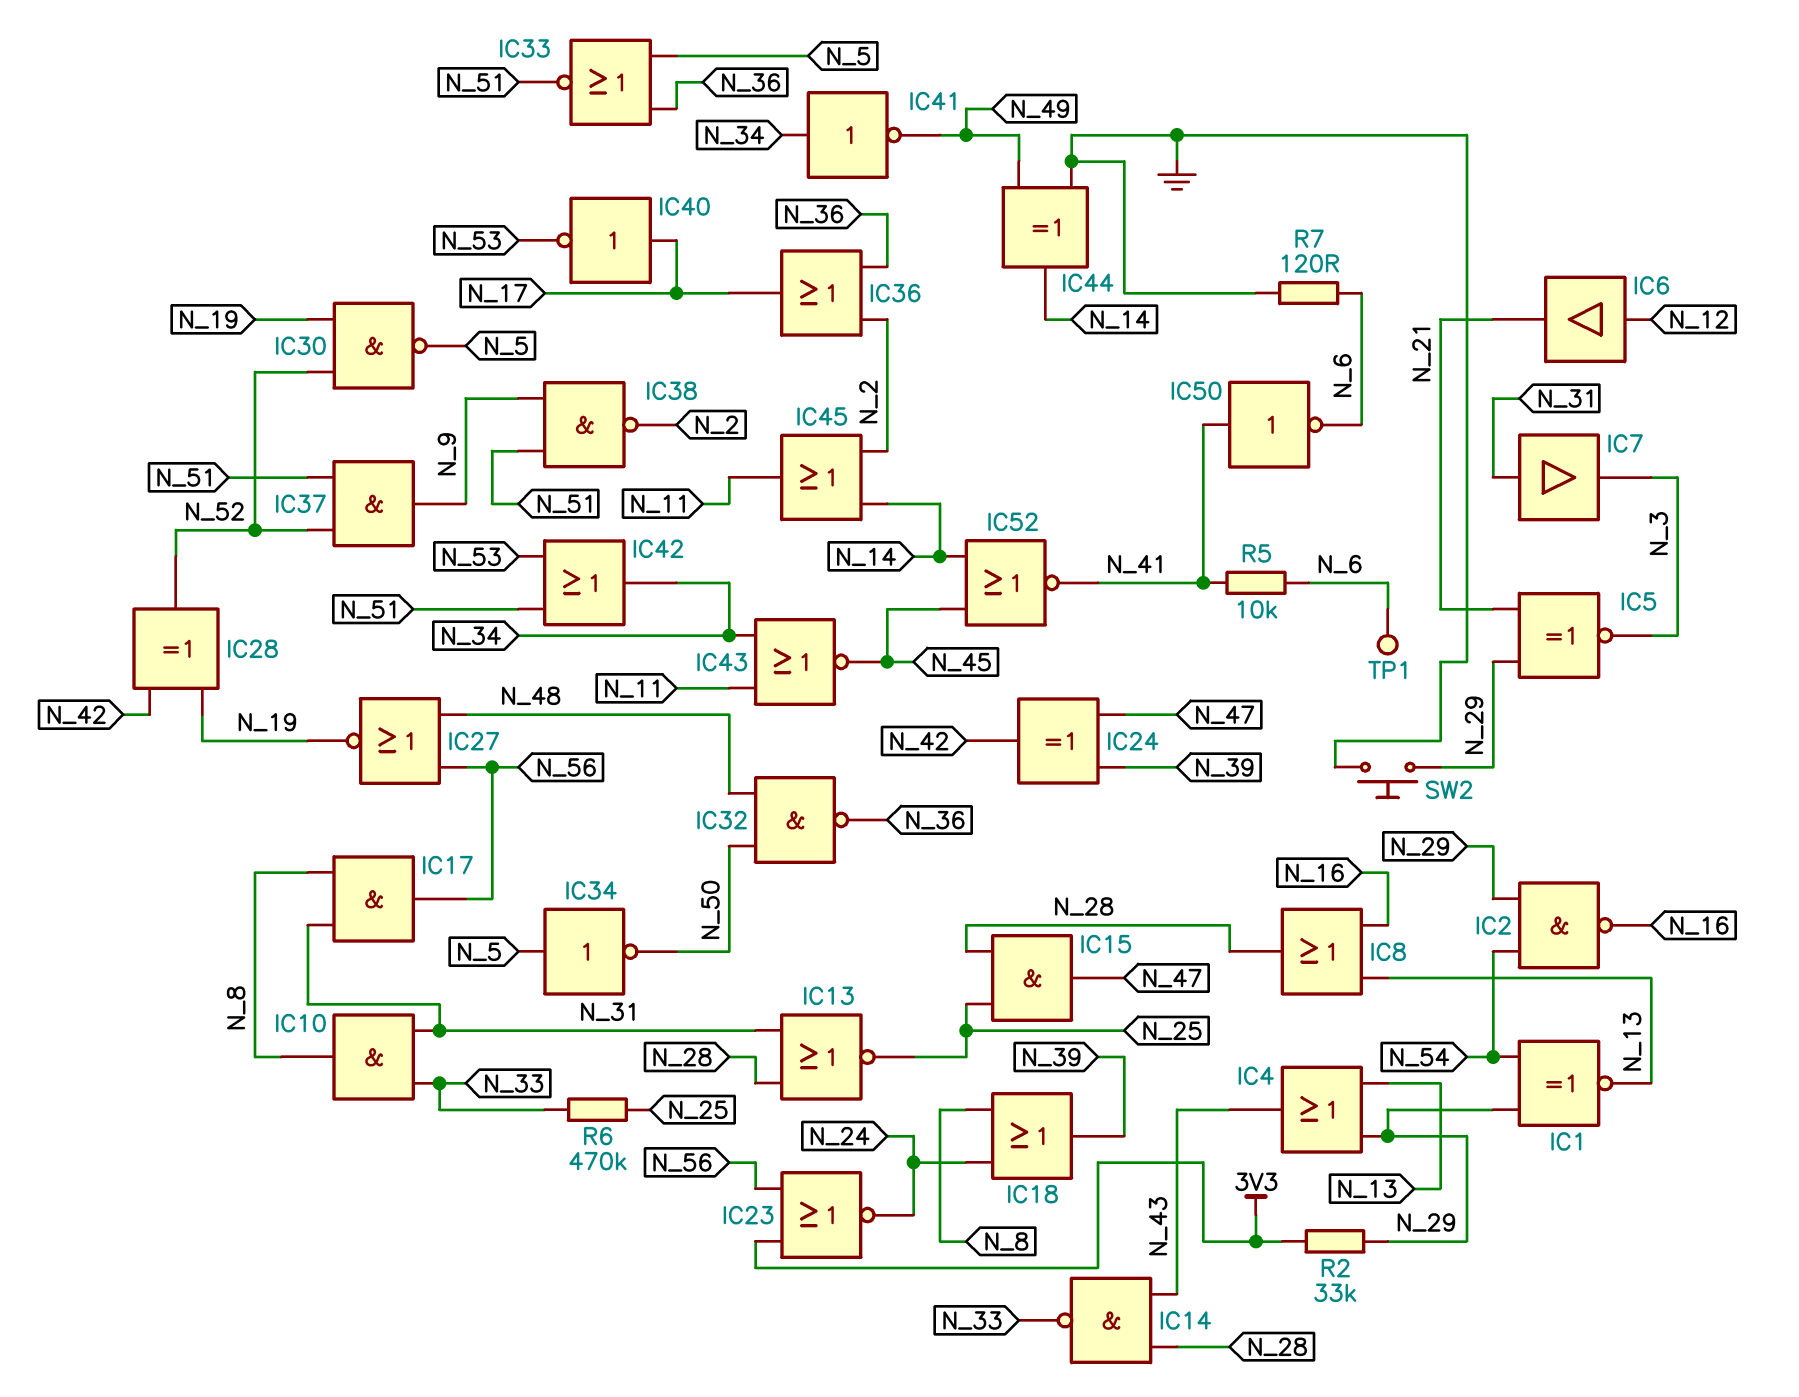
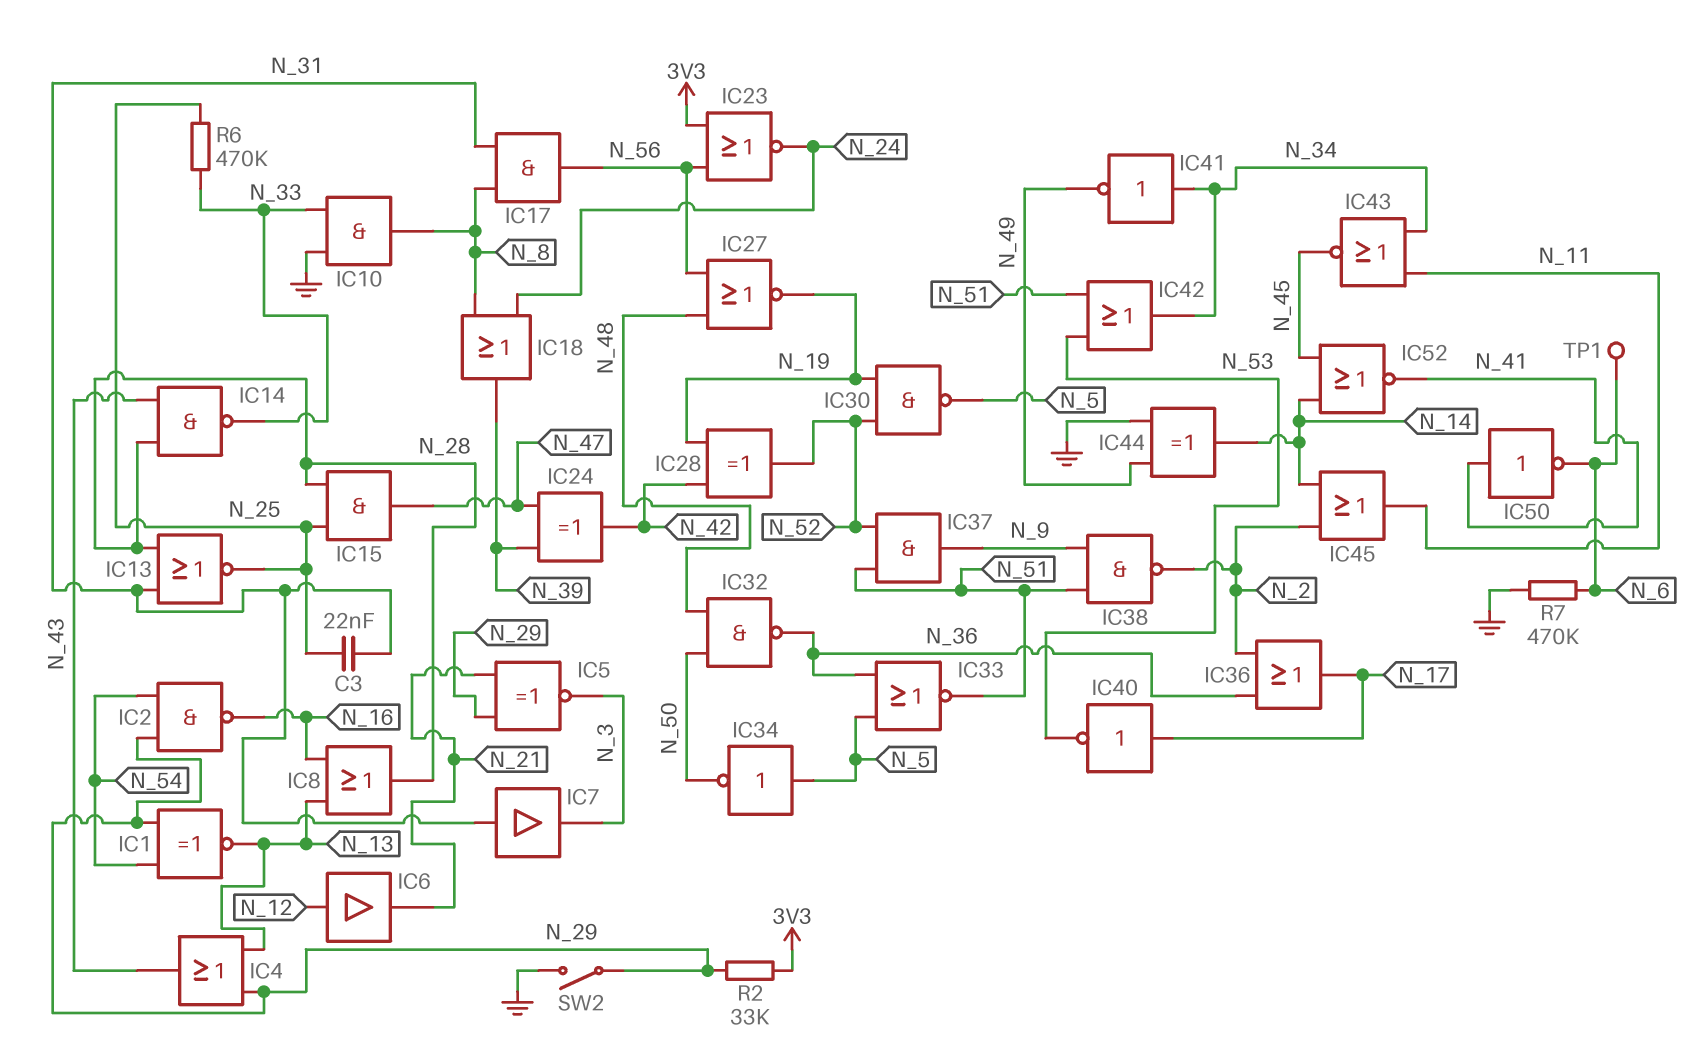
C3: none -> 22nF (N_25, N_31)
IC10: AND (in N_31, in N_33, out N_8) -> AND (in GND, in N_33, out N_8)
R5: 10k (N_6, N_41) -> none
R7: 120 (GND, N_6) -> 470k (GND, N_6)
SW2: button (GND, N_29) -> switch (GND, N_29)

